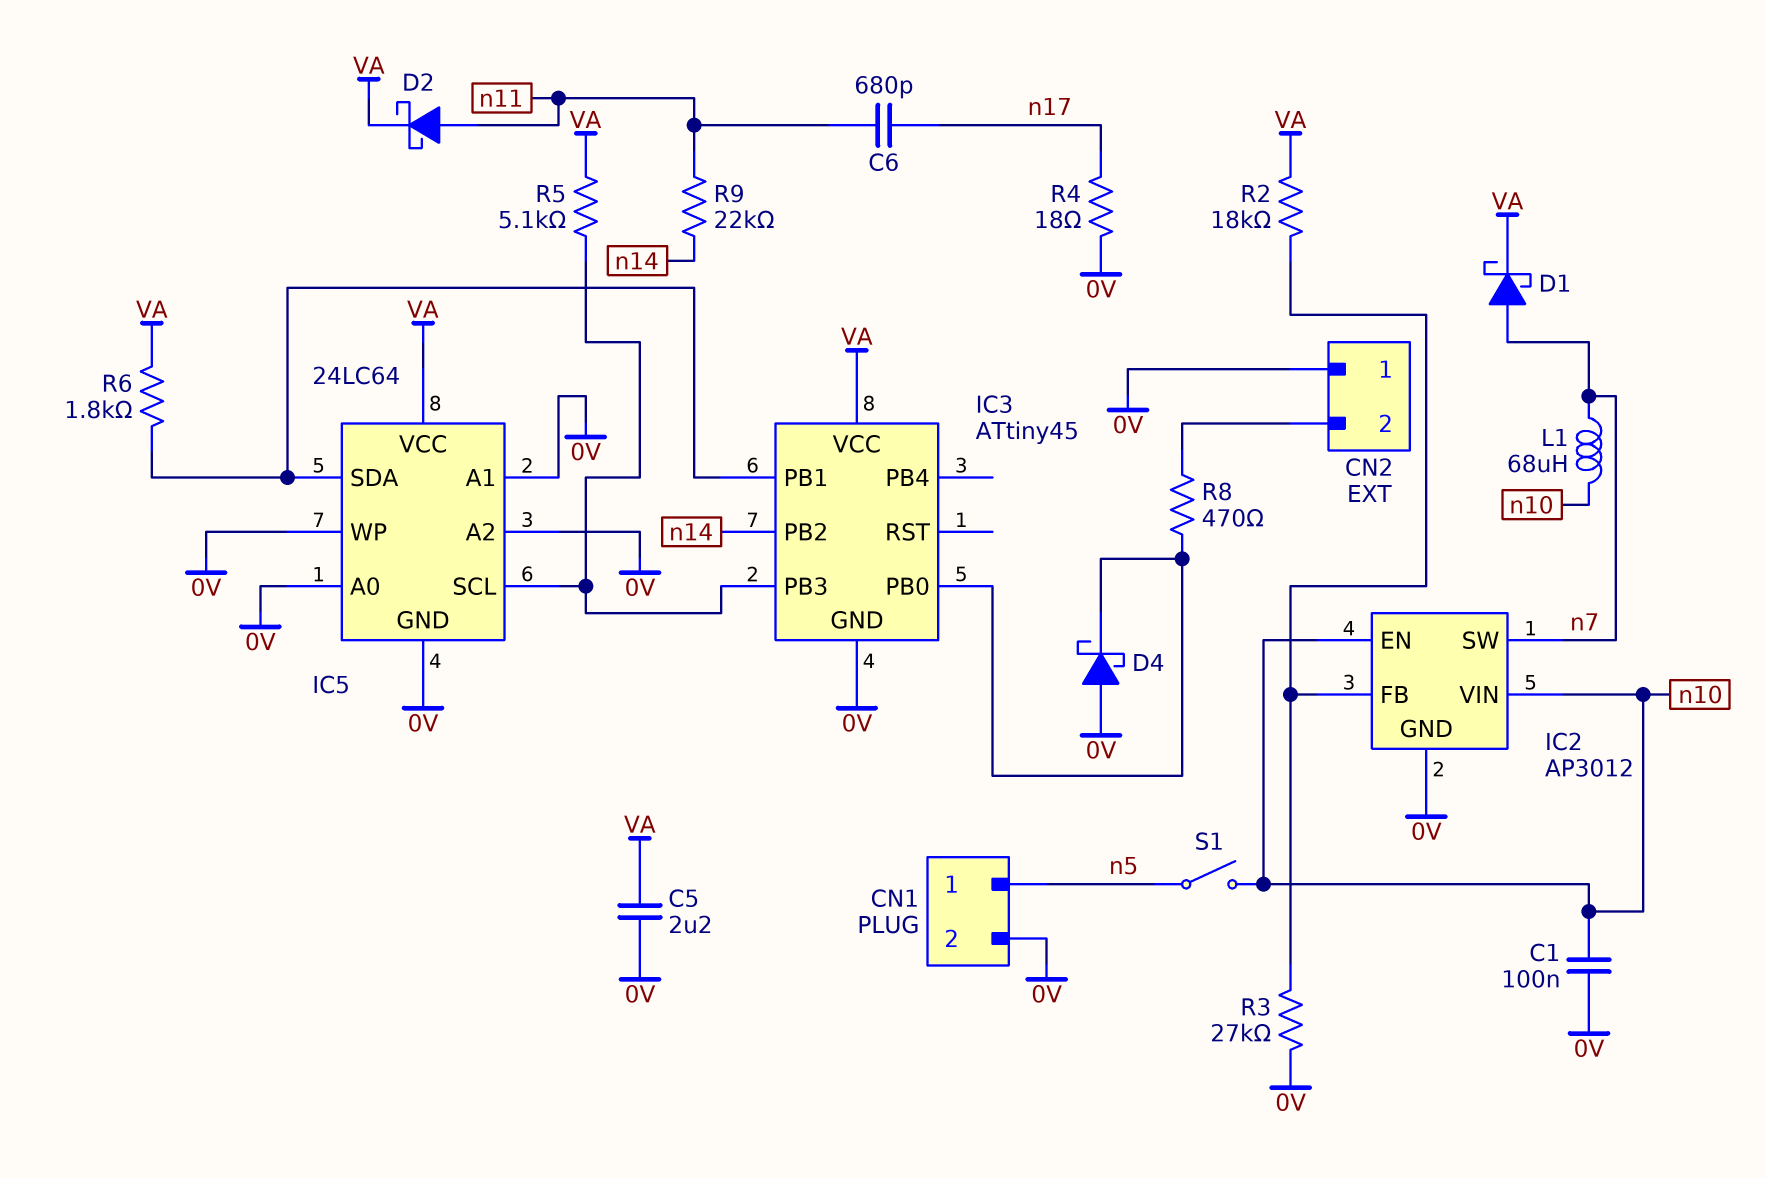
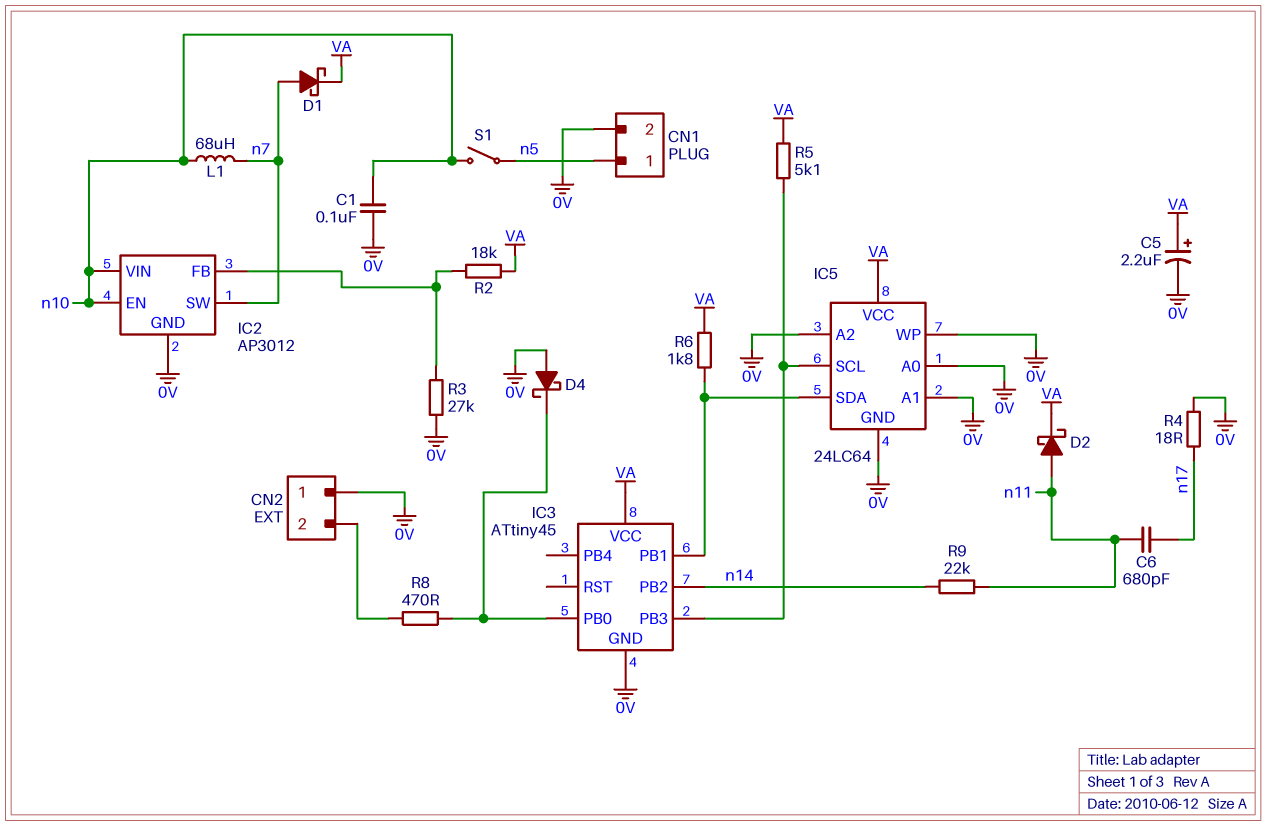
C5: 2.2uF (0V, VA) -> 2.2uF (plus VA, minus 0V)

